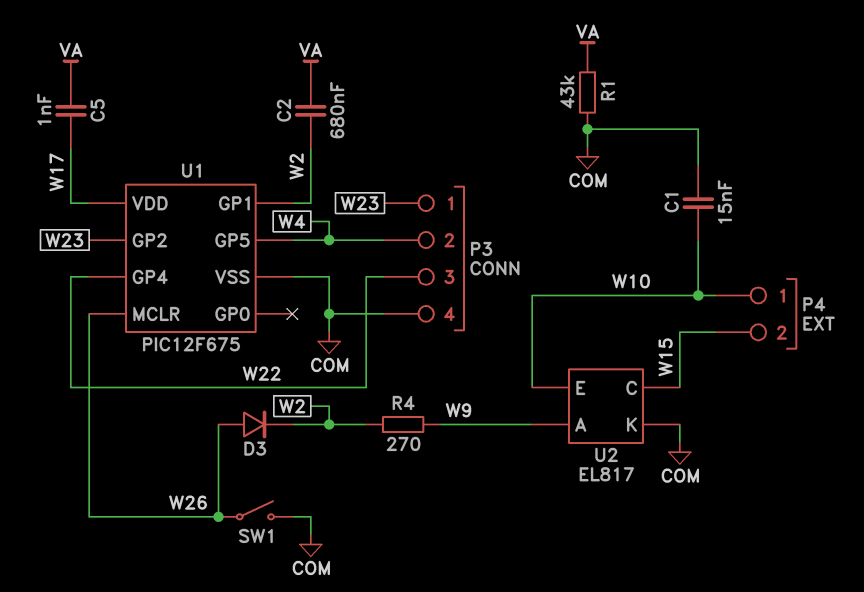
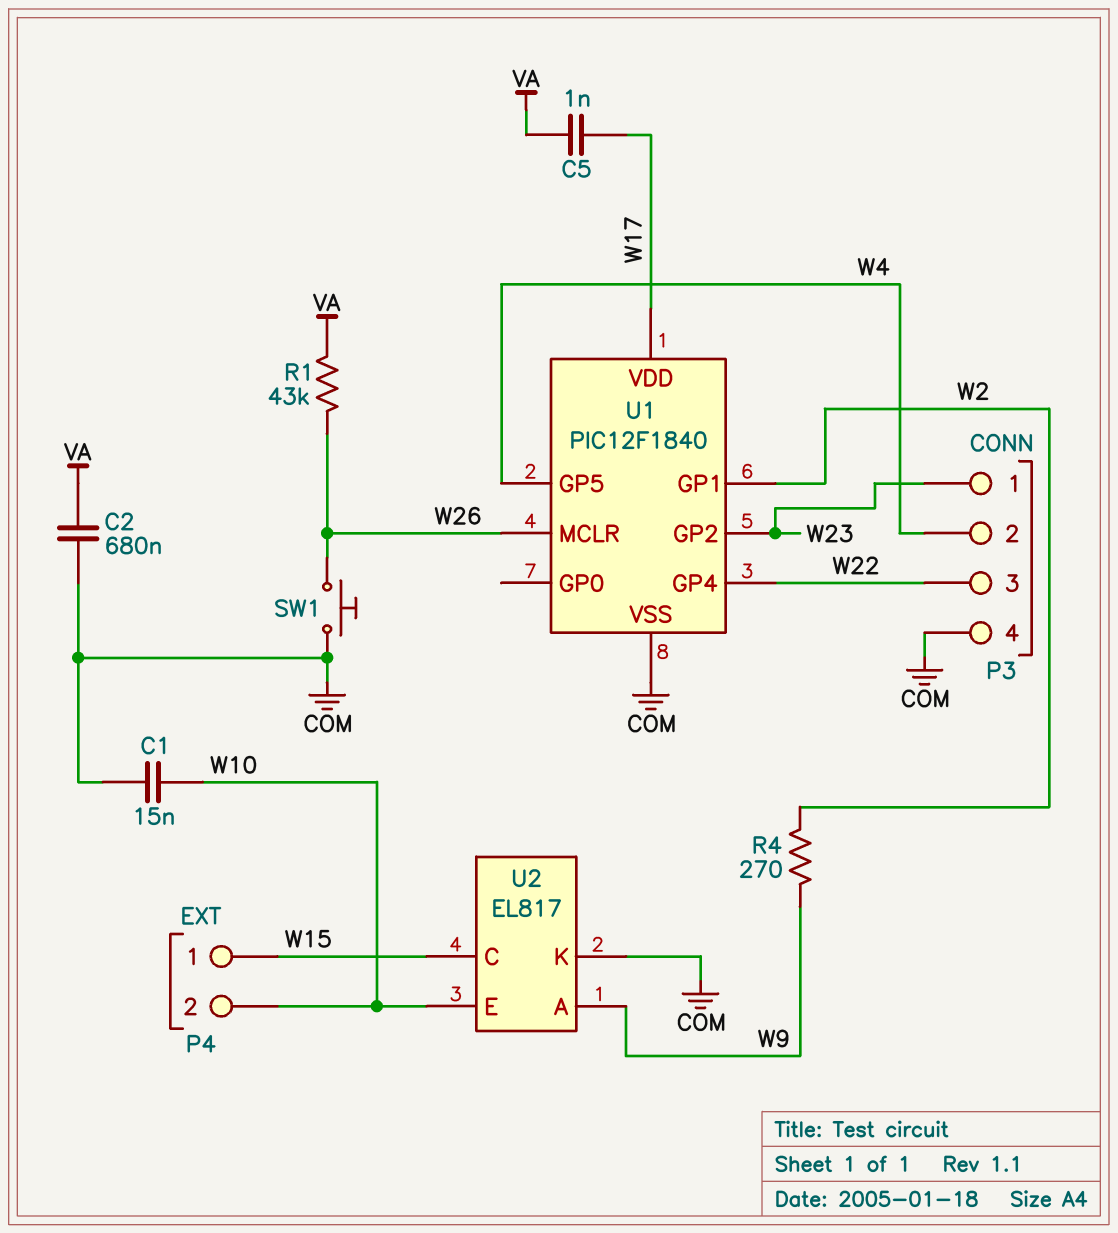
C2: 680nF (VA, W2) -> 680nF (COM, VA)
D3: diode (A W26, K W2) -> none
P4 pin 1: W10 -> W15
P4 pin 2: W15 -> W10
R1: 43k (COM, VA) -> 43k (VA, W26)
SW1: switch (COM, W26) -> button (COM, W26)
U1: PIC12F675 -> PIC12F1840

